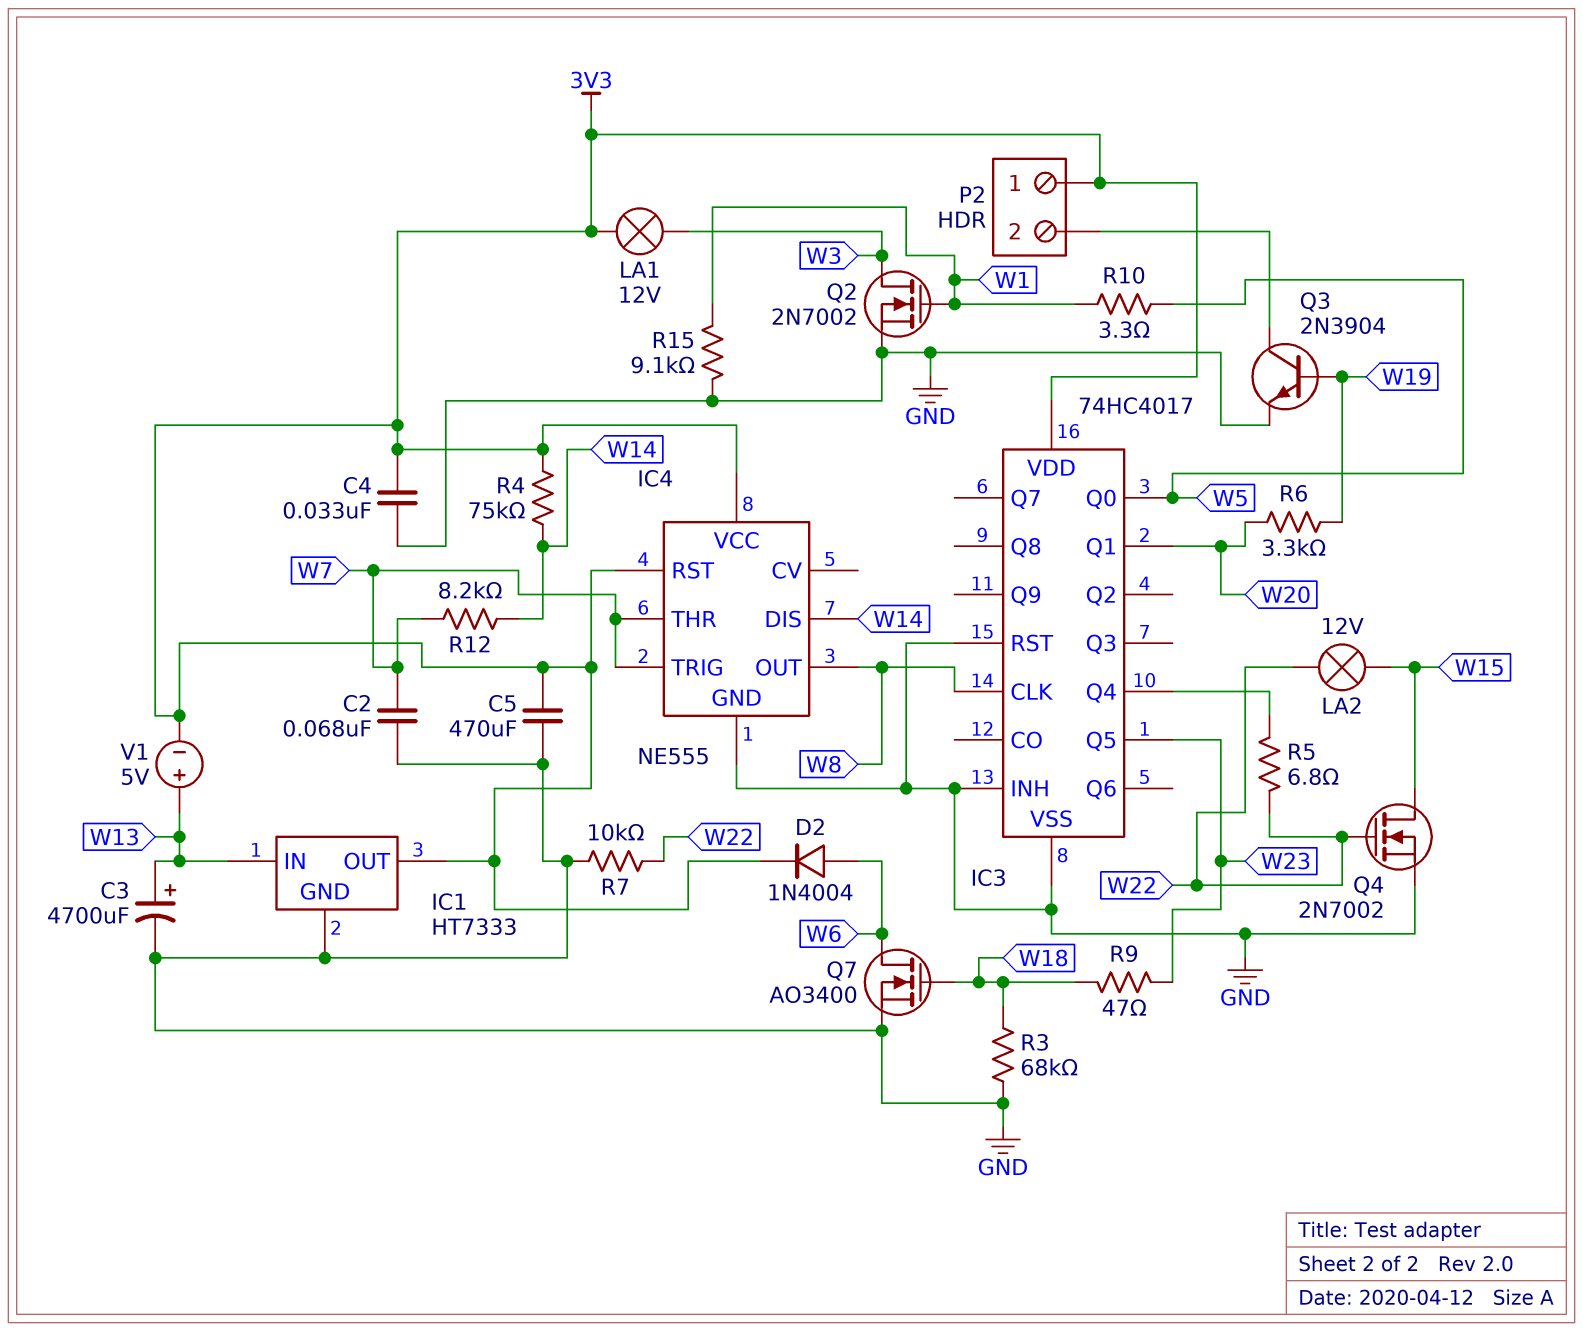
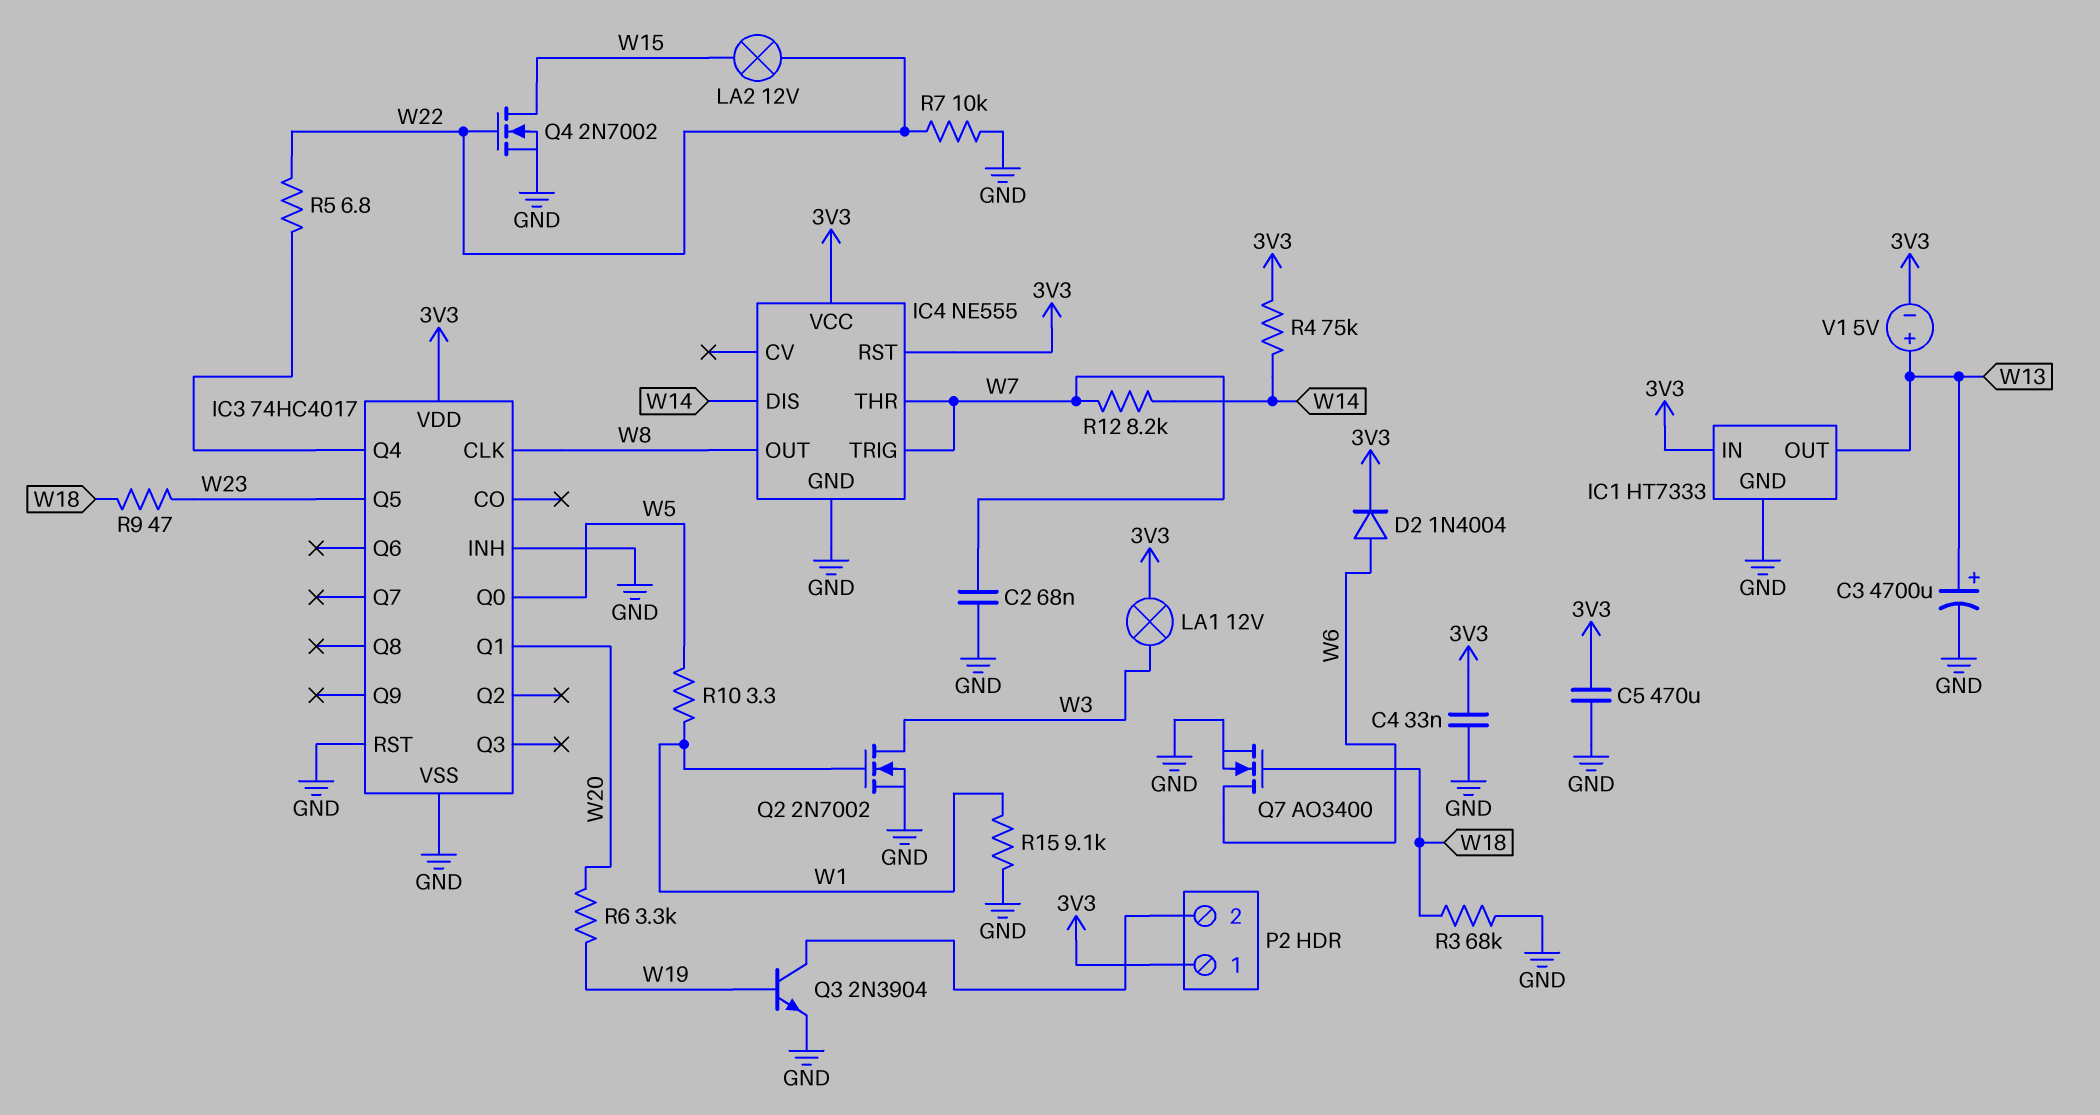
IC1 pin IN: W13 -> 3V3
IC1 pin OUT: 3V3 -> W13

